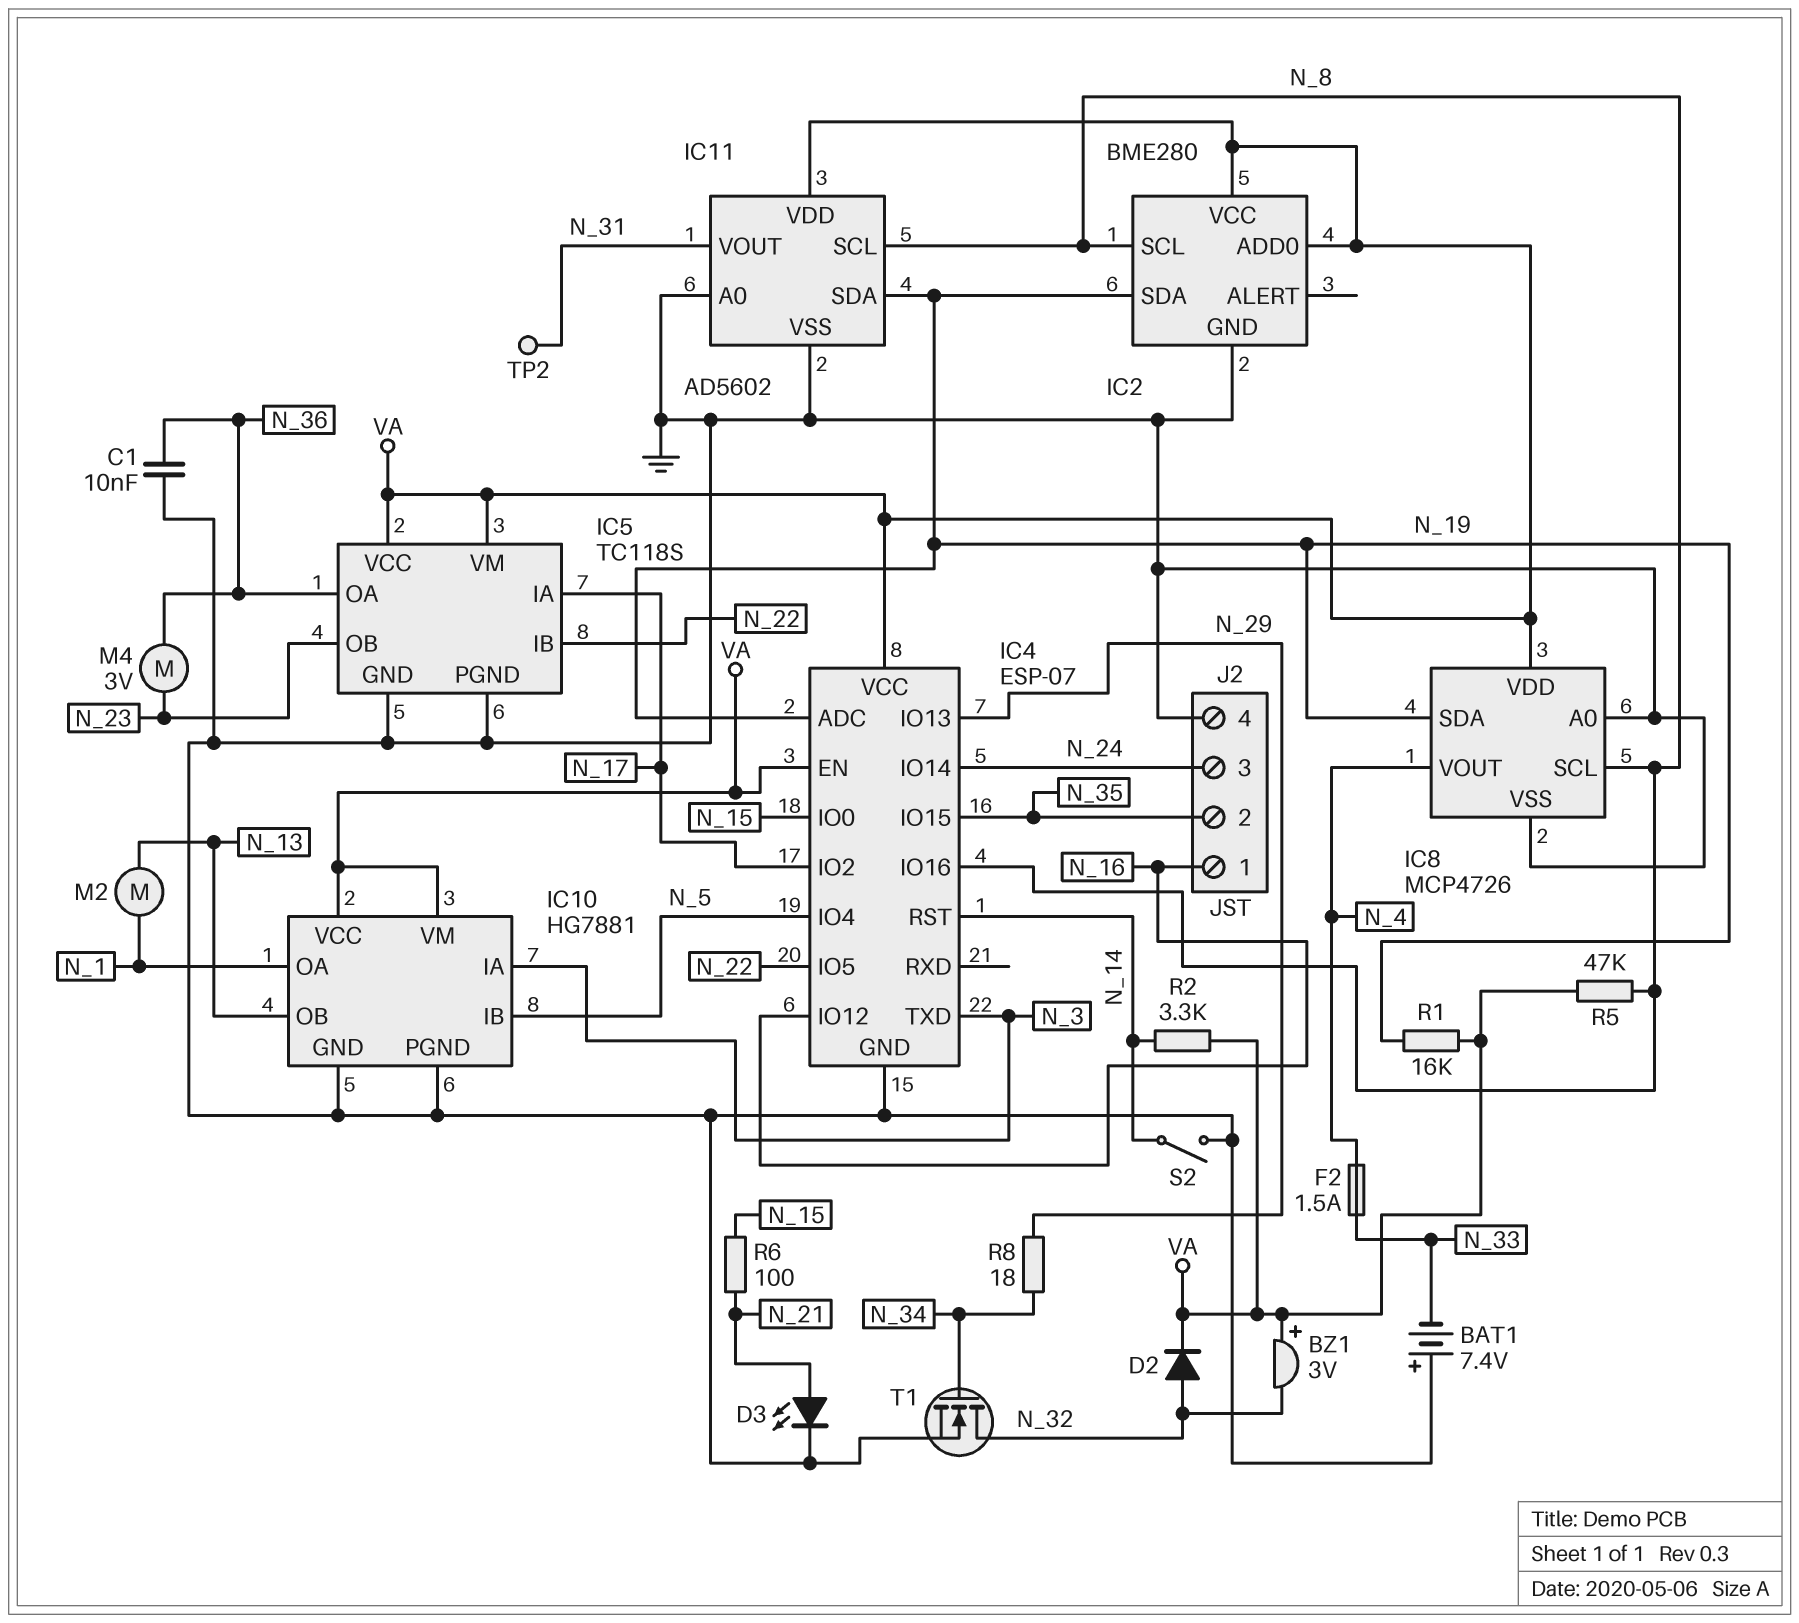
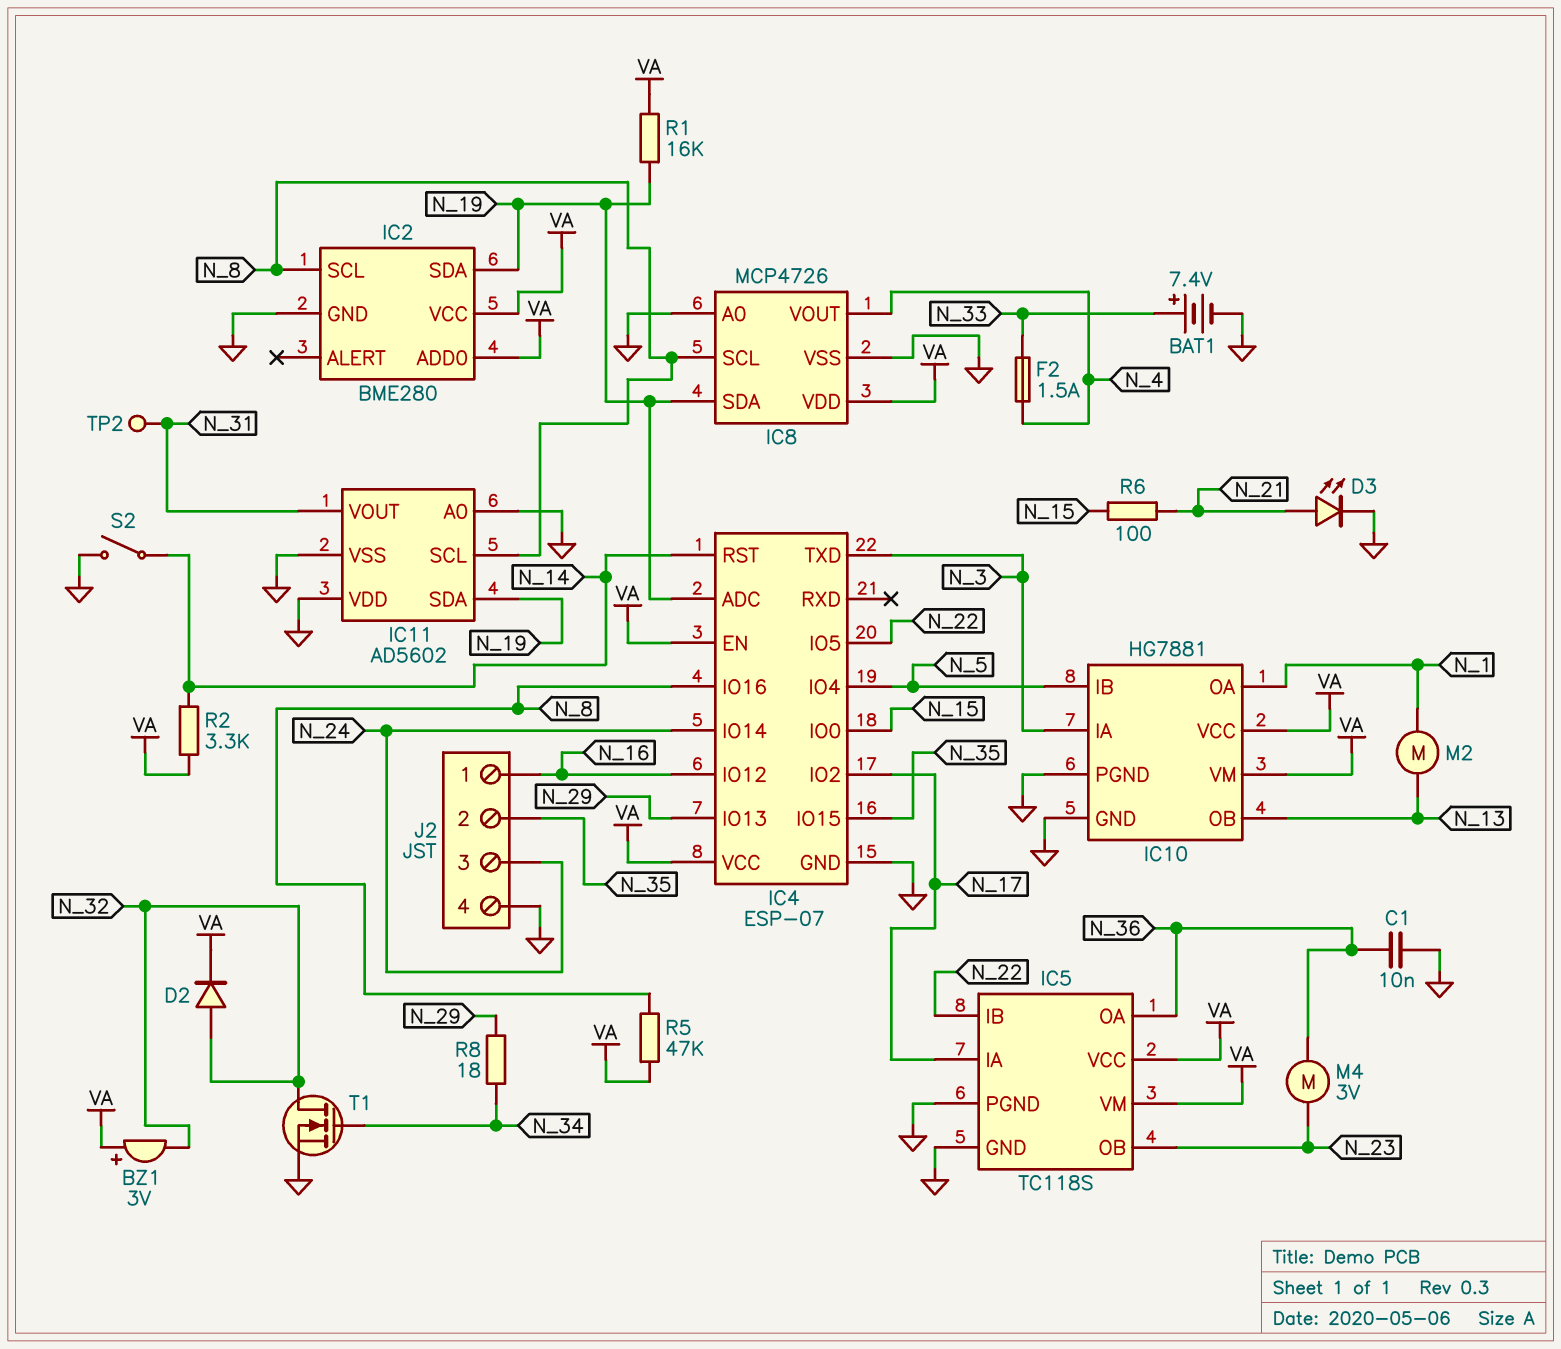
BAT1: 7.4V (plus GND, minus N_33) -> 7.4V (plus N_33, minus GND)
IC11 pin VDD: VA -> GND

